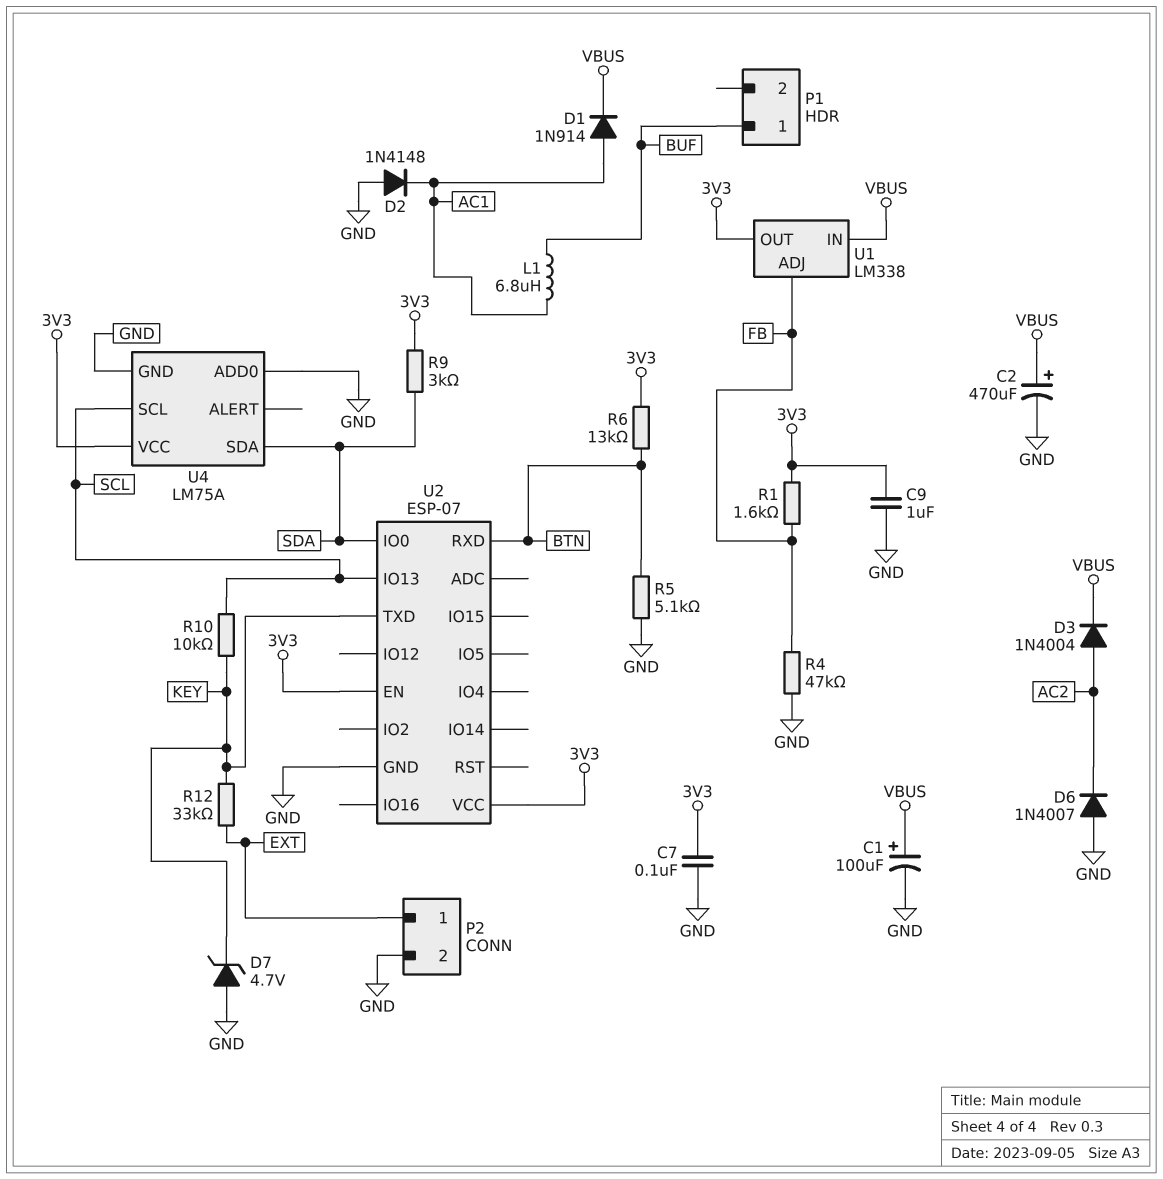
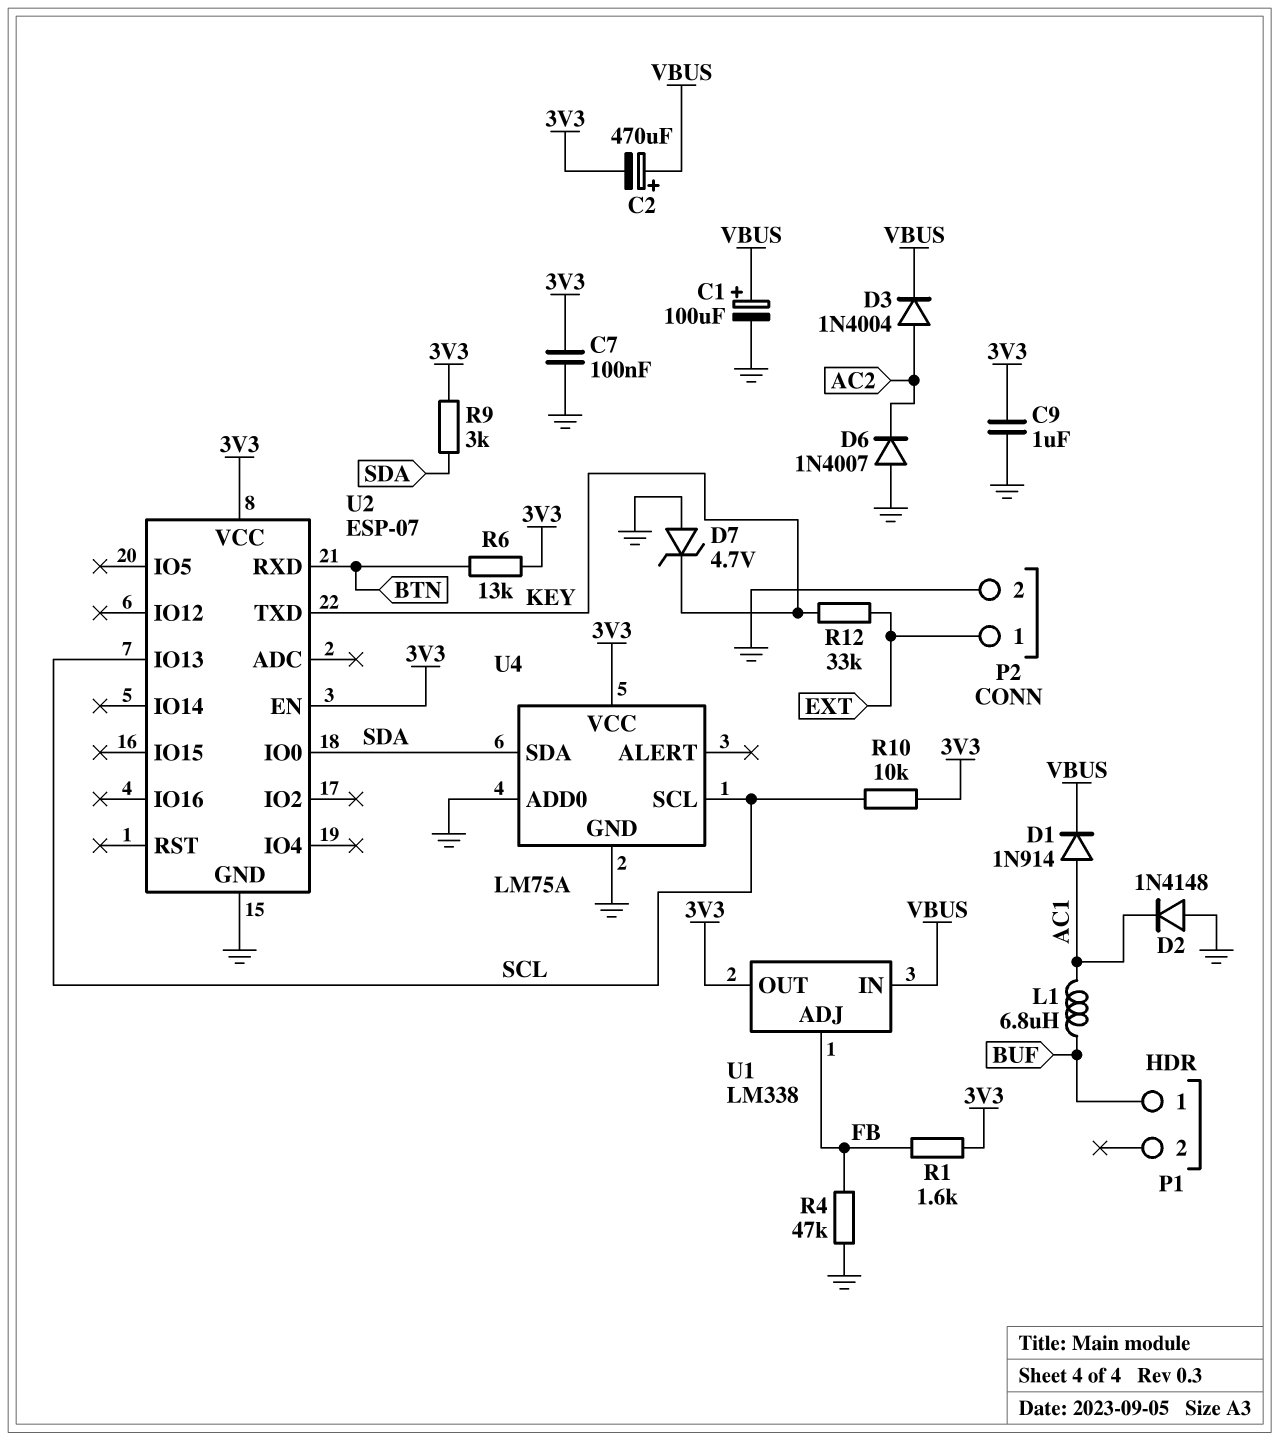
C2: 470uF (plus VBUS, minus GND) -> 470uF (plus VBUS, minus 3V3)
R5: 5.1k (BTN, GND) -> none
R10: 10k (KEY, SCL) -> 10k (3V3, SCL)

